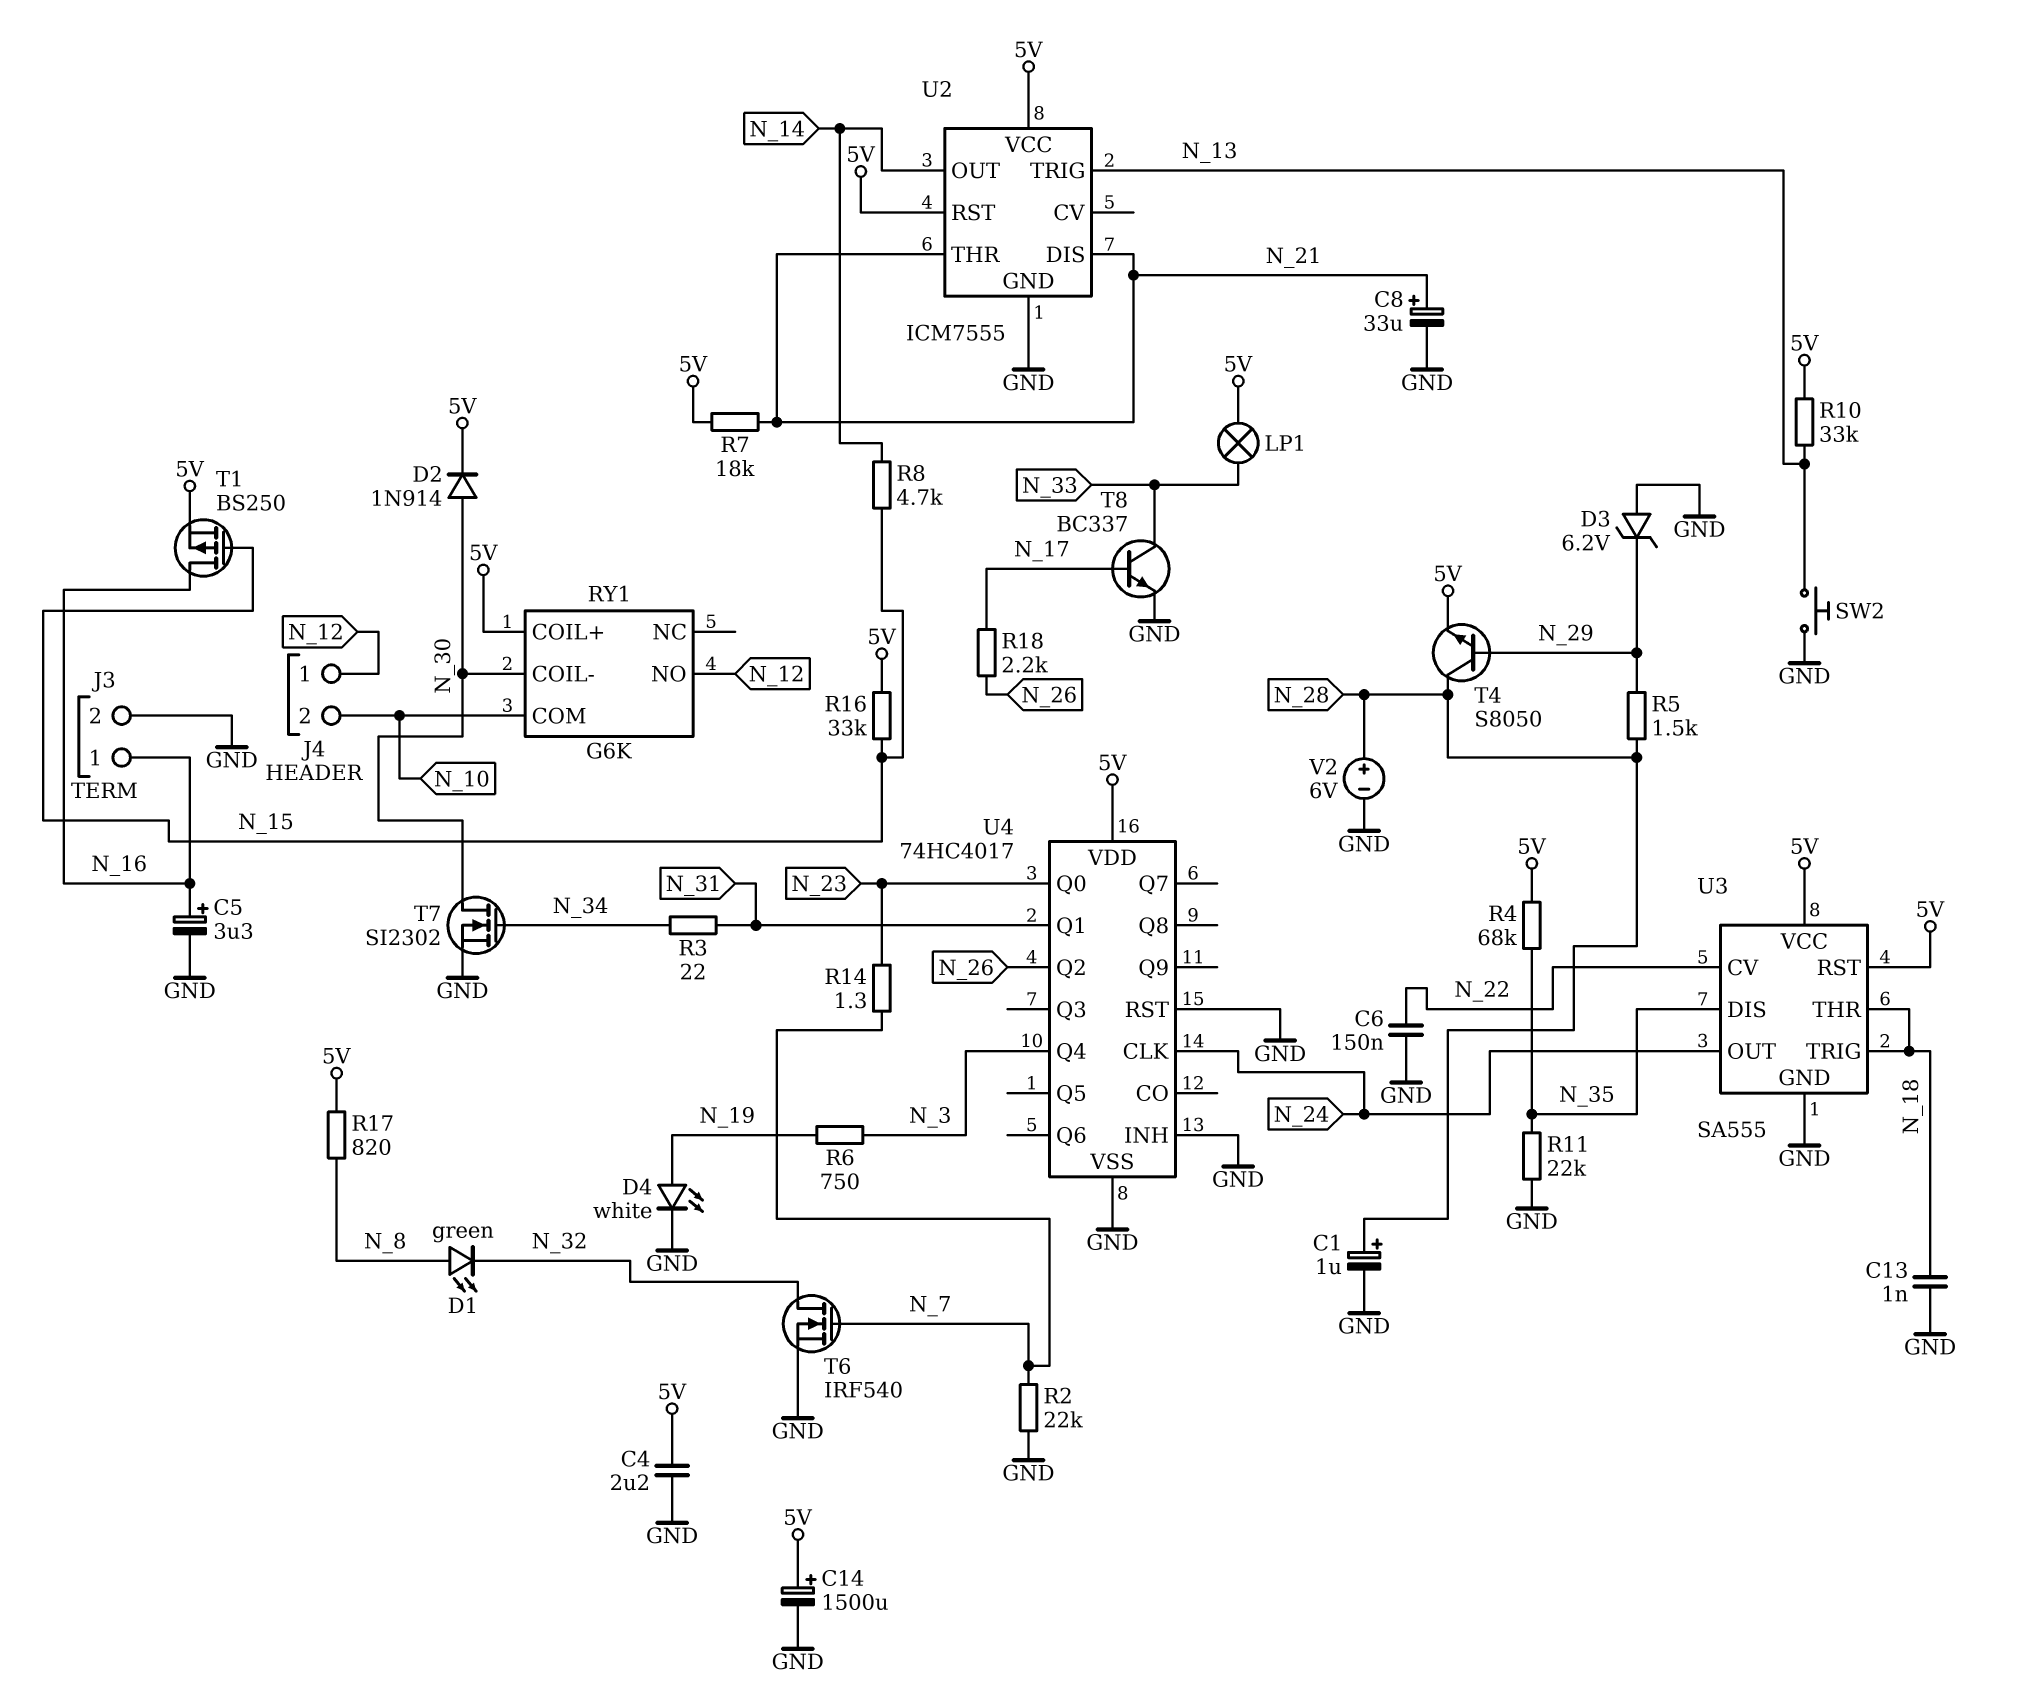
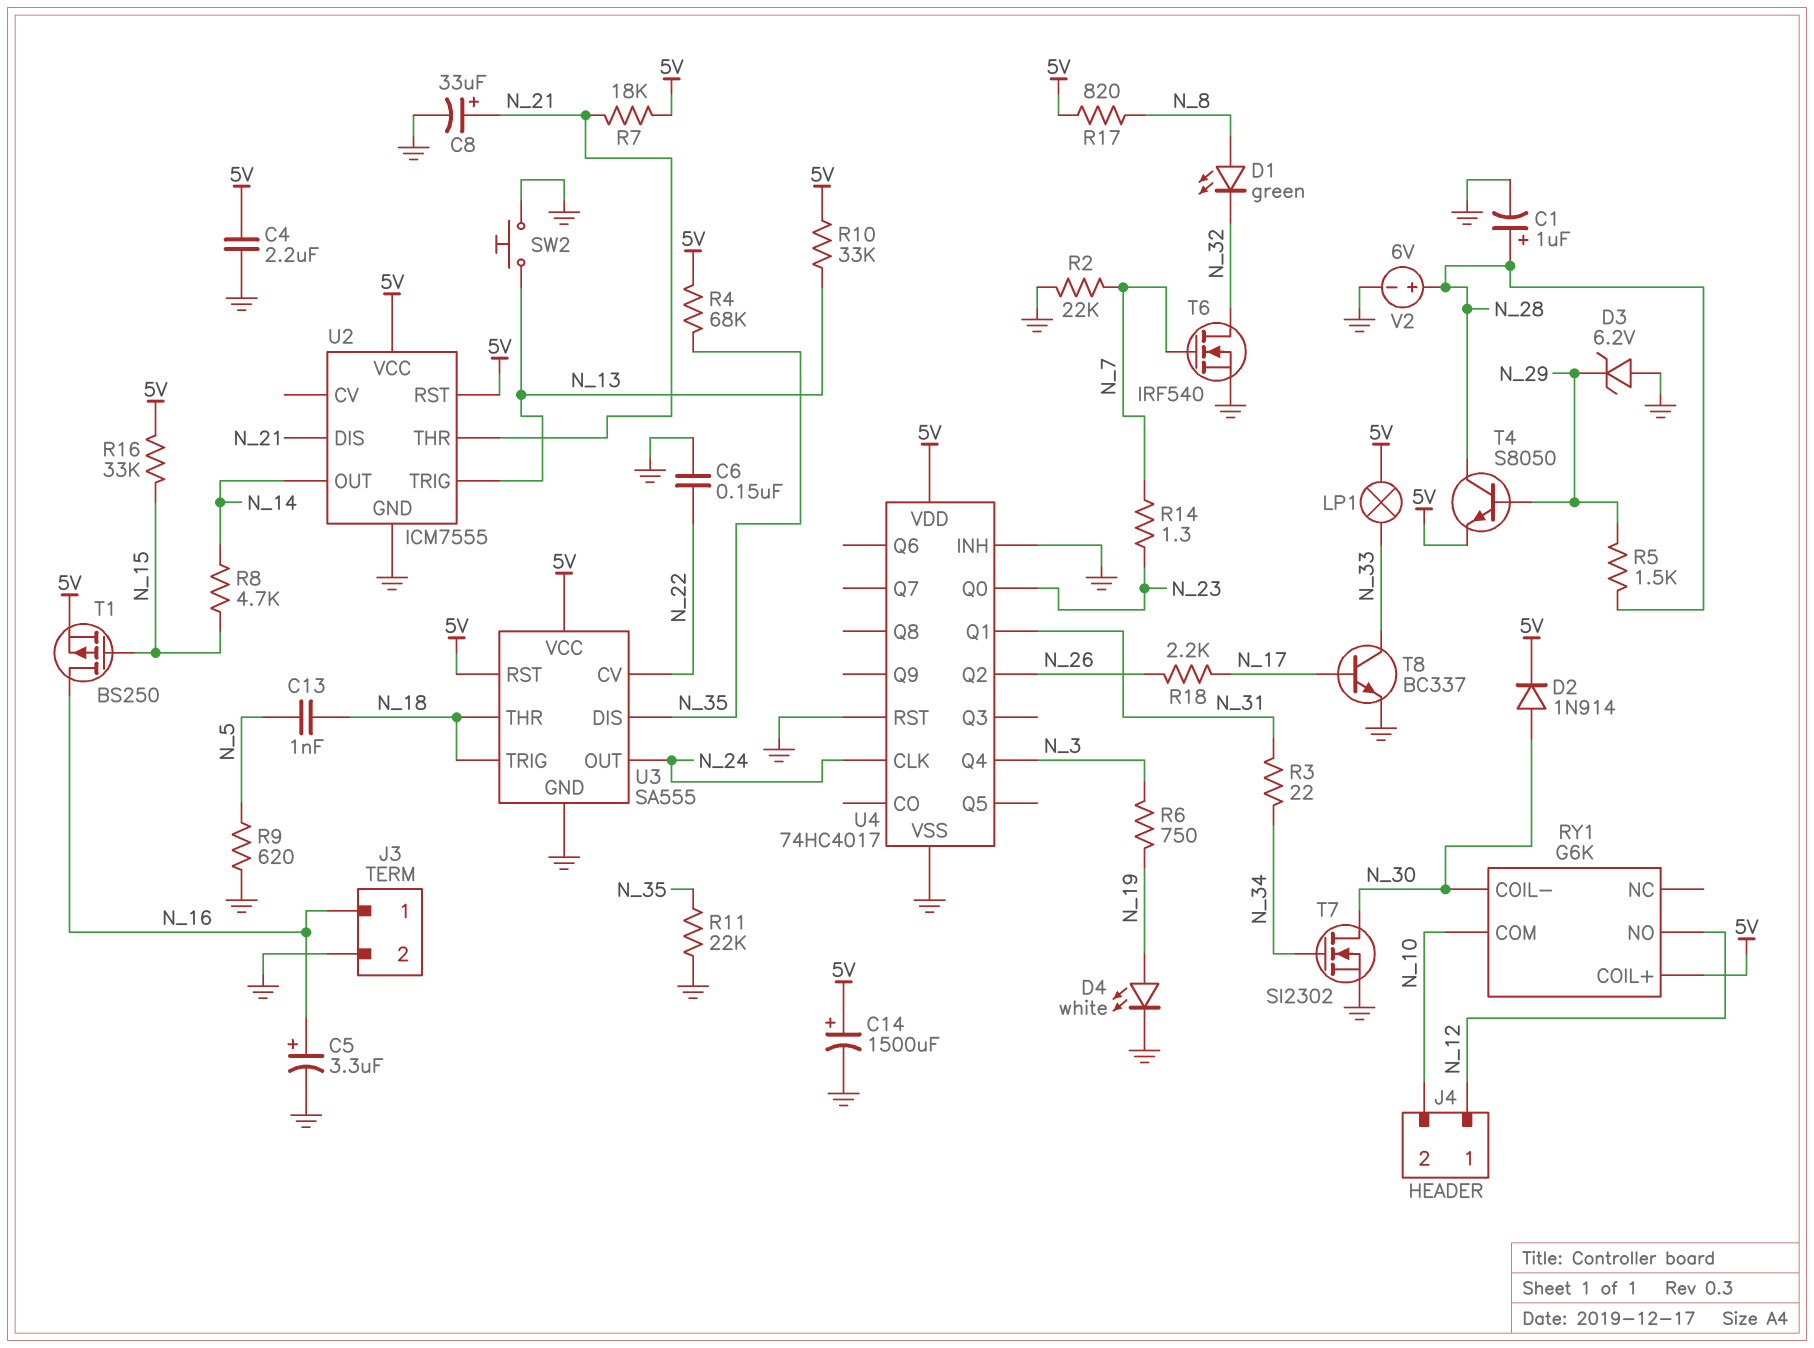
C13: 1nF (GND, N_18) -> 1nF (N_5, N_18)
R9: none -> 620 (GND, N_5)

